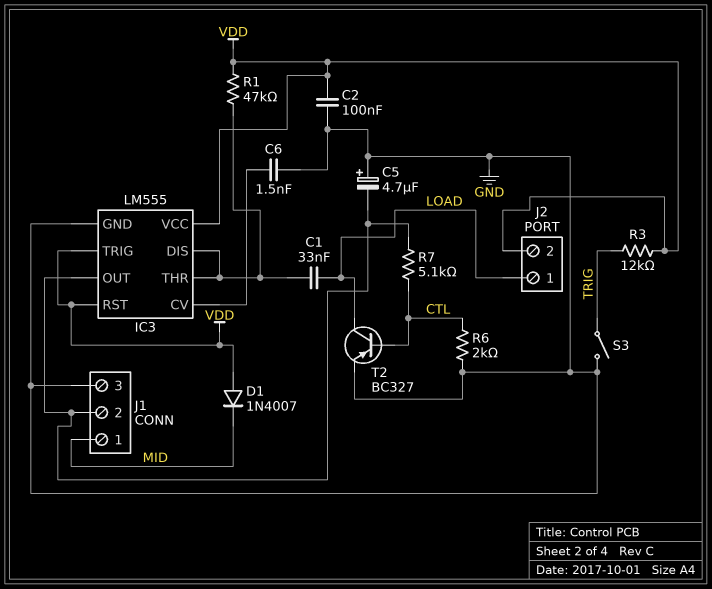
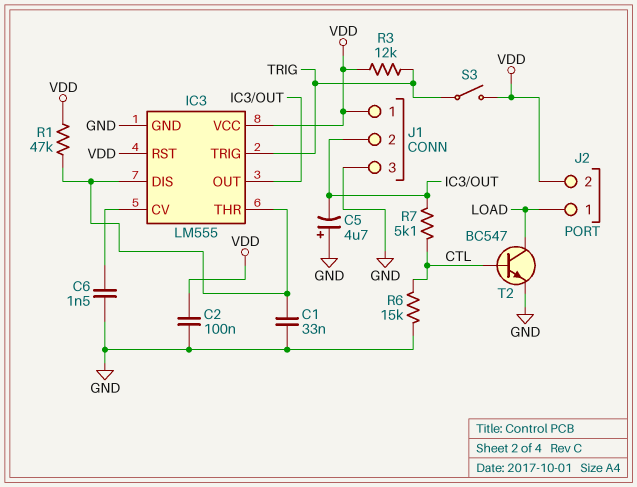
C1: 33nF (IC3/DIS, LOAD) -> 33nF (GND, IC3/DIS)
D1: diode 1N4007 (A VDD, K MID) -> none
IC3 pin TRIG: VDD -> TRIG
J1 pin 1: MID -> VDD
R6: 2k (CTL, GND) -> 15k (CTL, GND)
S3: switch (GND, TRIG) -> switch (TRIG, VDD)
T2: PNP BC327 (B CTL, C LOAD, E GND) -> NPN BC547 (B CTL, C LOAD, E GND)

